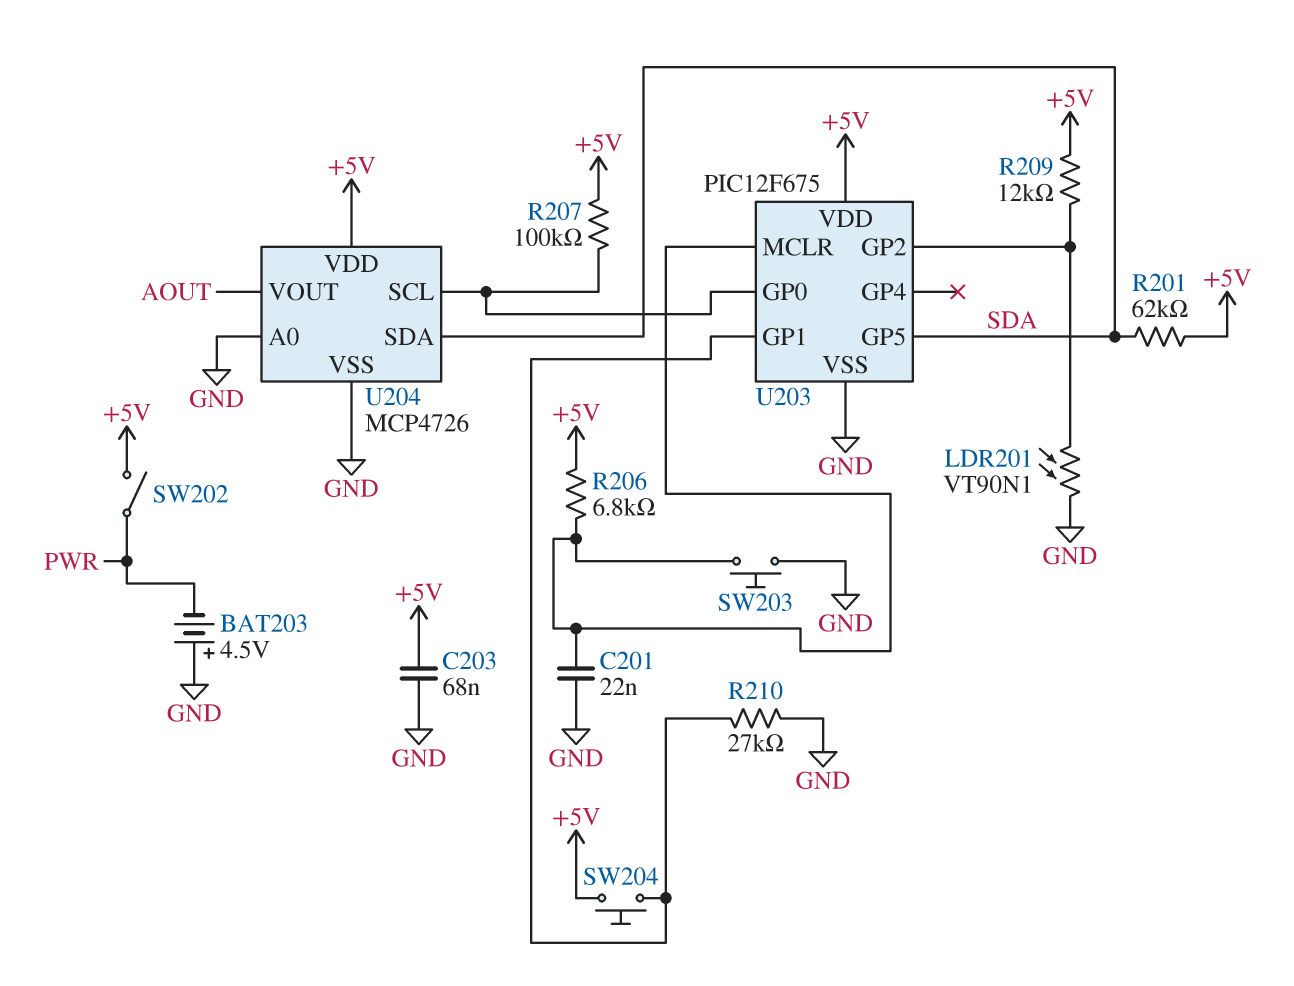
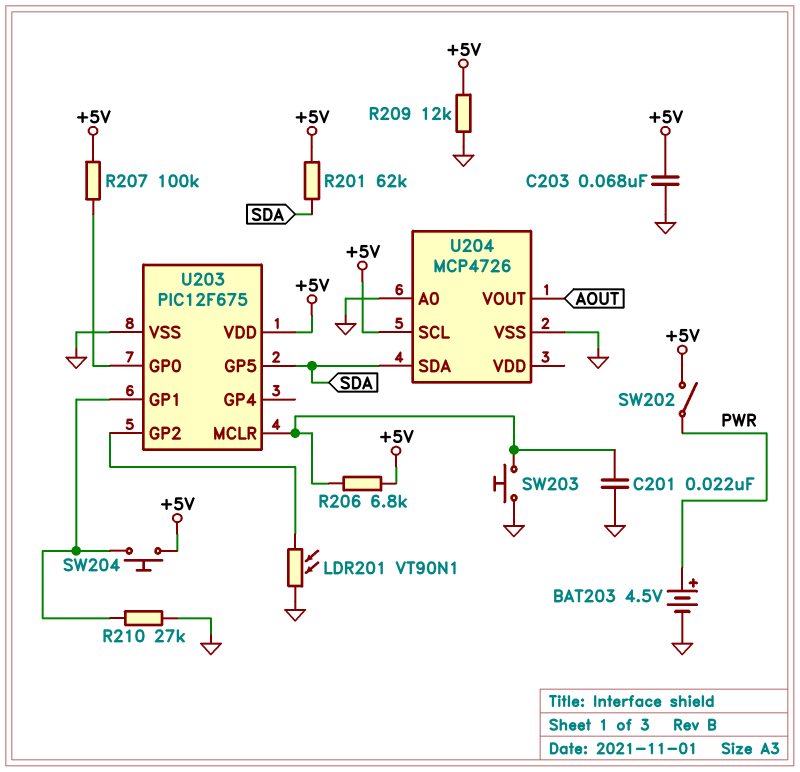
BAT203: 4.5V (plus GND, minus PWR) -> 4.5V (plus PWR, minus GND)
R209: 12k (+5V, U203/GP2) -> 12k (+5V, GND)
U204 pin SCL: U203/GP0 -> +5V
U204 pin VDD: +5V -> none

